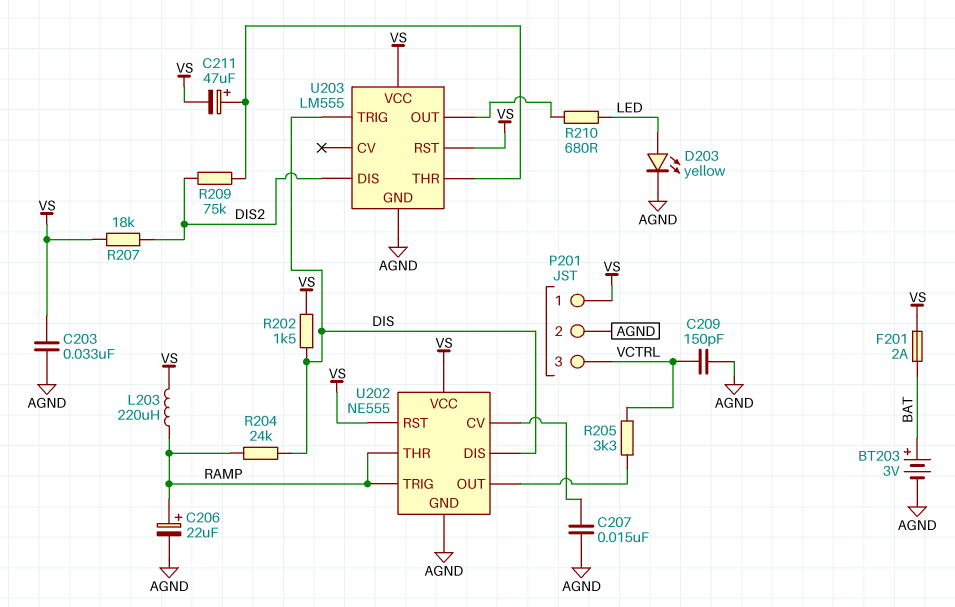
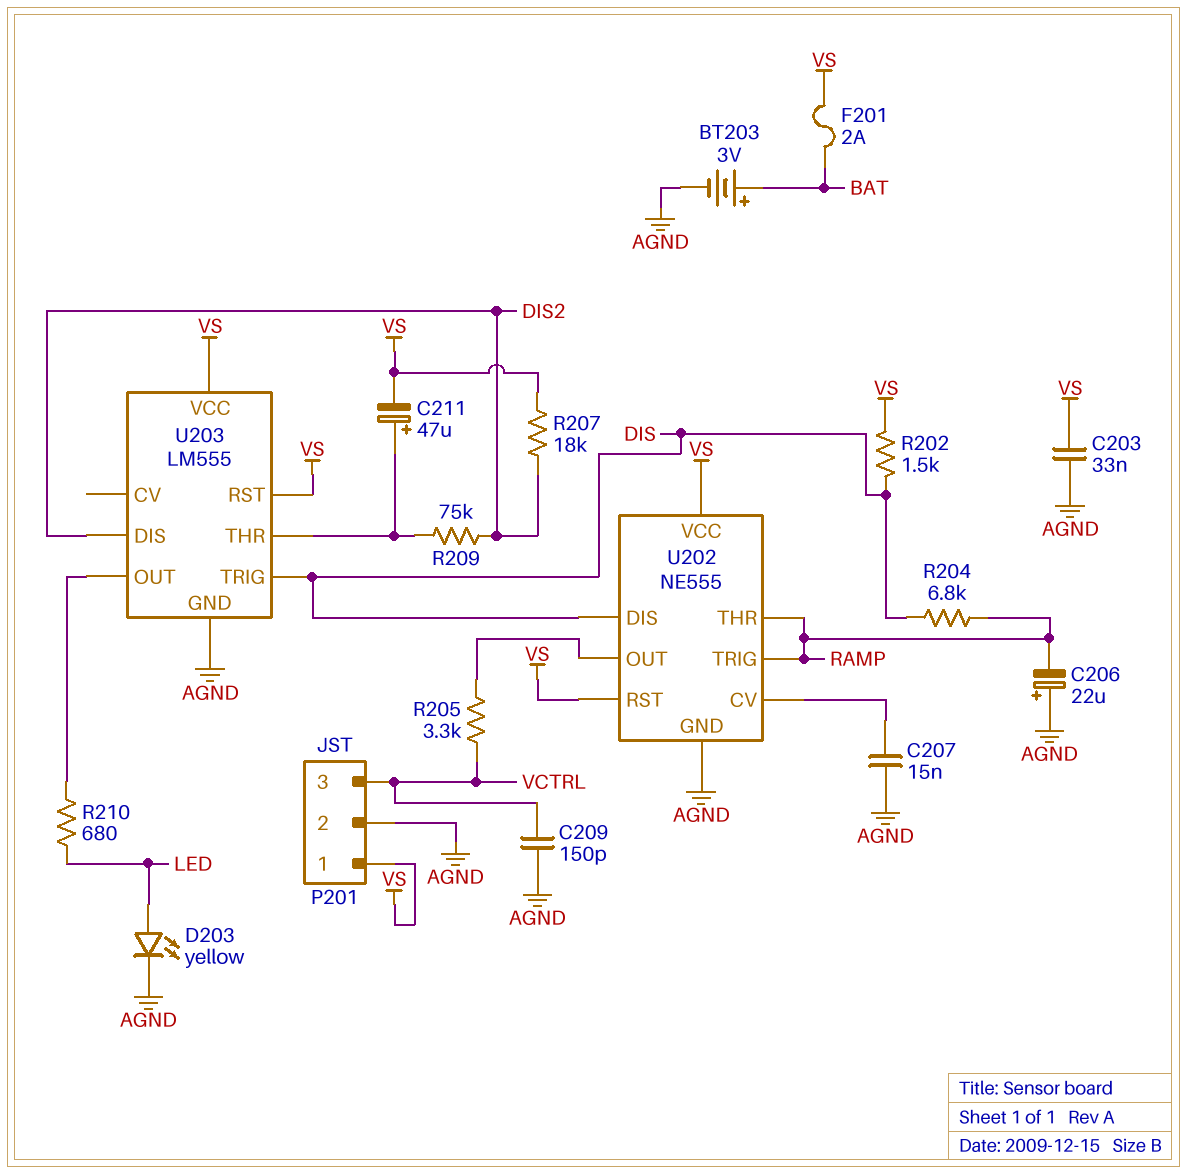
C206: 22uF (plus RAMP, minus AGND) -> 22uF (plus AGND, minus RAMP)
L203: 220uH (RAMP, VS) -> none
R204: 24k (DIS, RAMP) -> 6.8k (DIS, RAMP)

